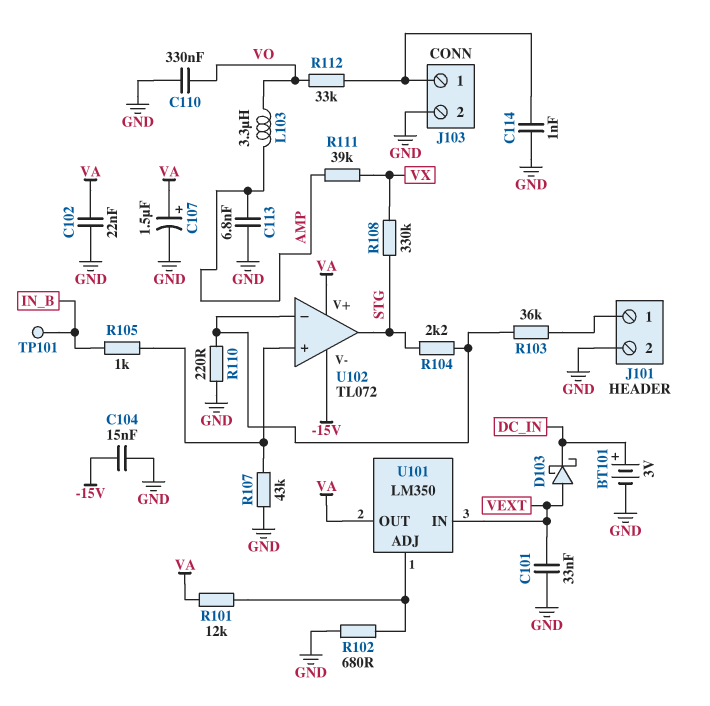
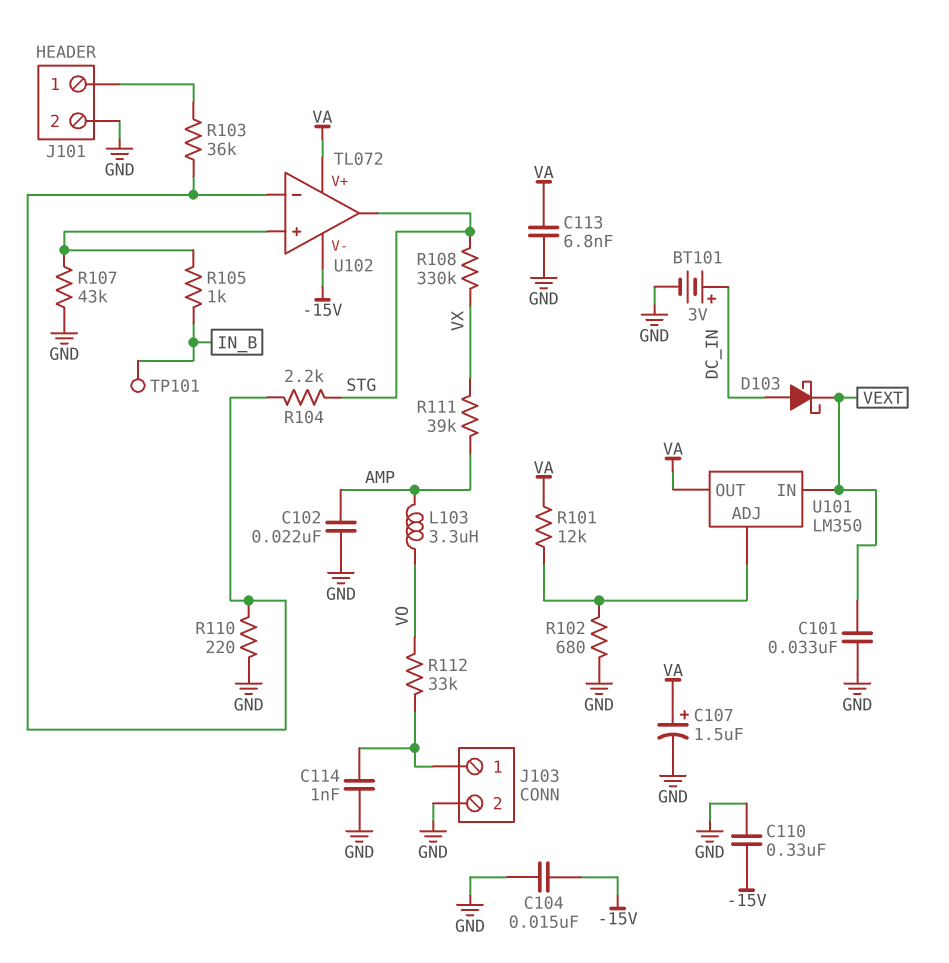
C102: 22nF (GND, VA) -> 22nF (AMP, GND)
C110: 330nF (GND, VO) -> 330nF (-15V, GND)
C113: 6.8nF (AMP, GND) -> 6.8nF (GND, VA)
D103: schottky (A VEXT, K DC_IN) -> schottky (A DC_IN, K VEXT)

